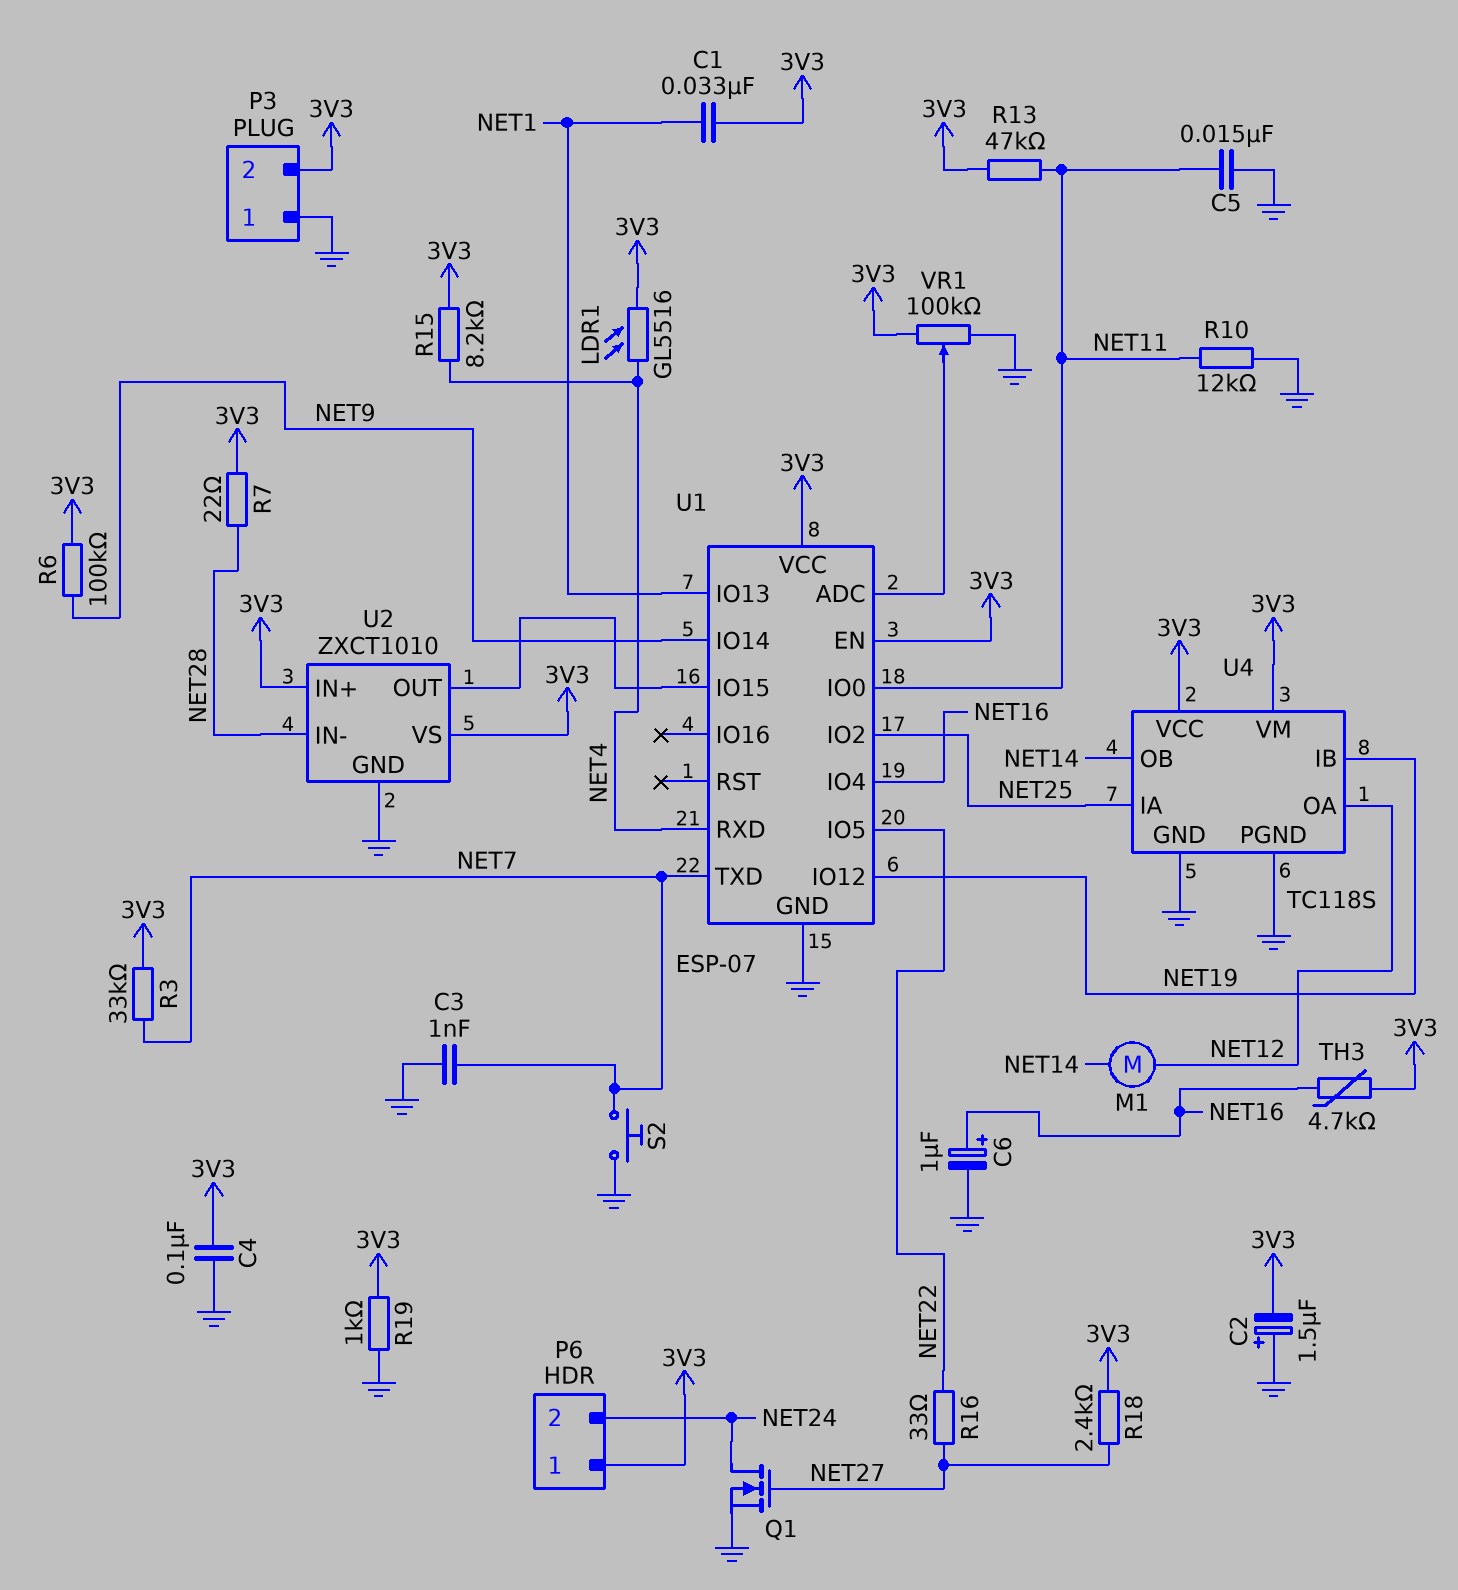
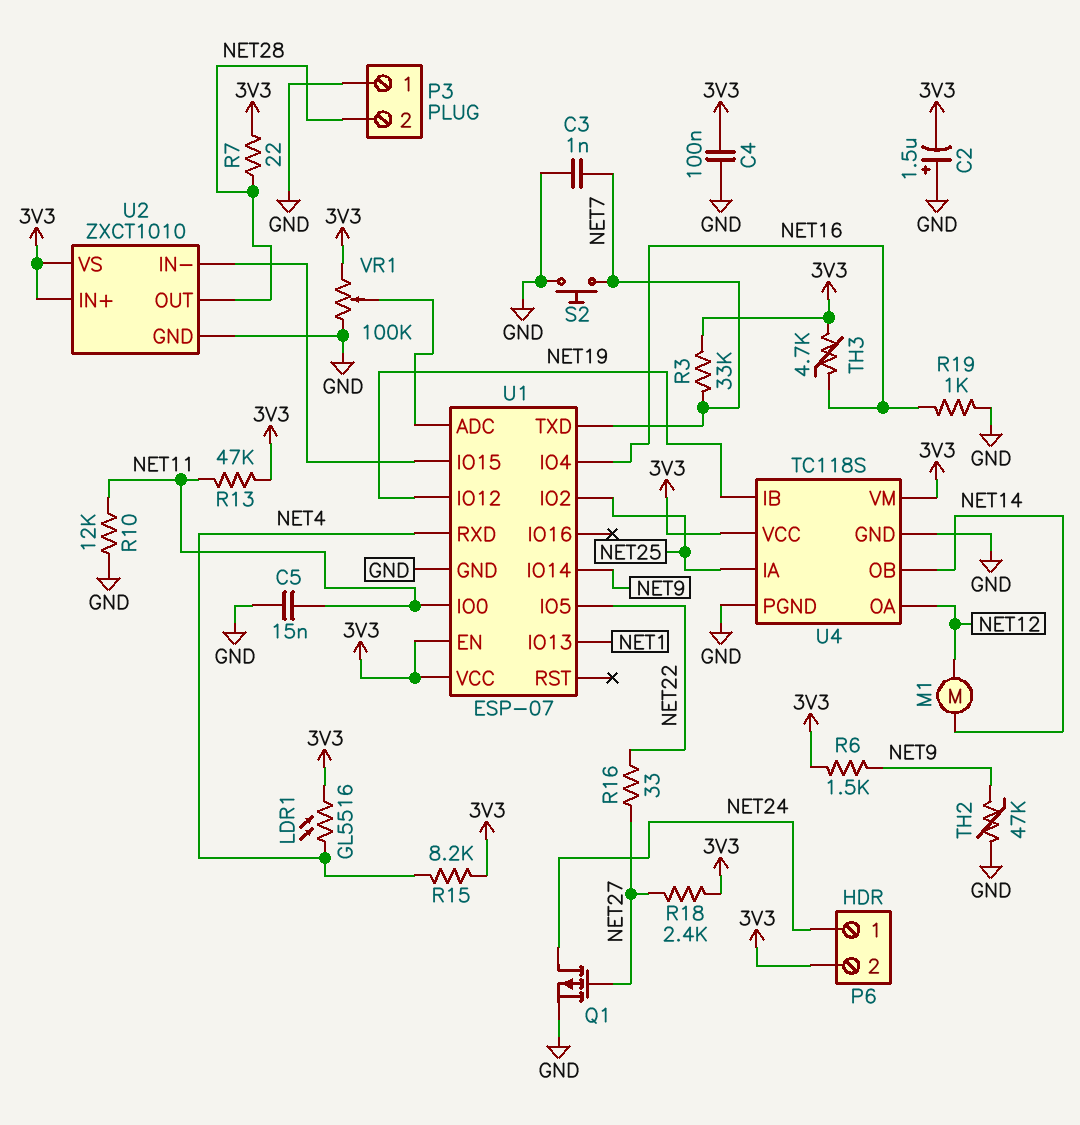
C1: 33nF (3V3, NET1) -> none
C6: 1uF (plus NET16, minus GND) -> none
P3 pin 2: 3V3 -> NET28
P6 pin 1: 3V3 -> NET24
P6 pin 2: NET24 -> 3V3
Q1: NMOS (G NET27, D NET24, S GND) -> PMOS (G NET27, D NET24, S GND)
R6: 100k (3V3, NET9) -> 1.5k (3V3, NET9)
R19: 1k (3V3, GND) -> 1k (GND, NET16)
TH2: none -> 47k (GND, NET9)
U2 pin IN-: NET28 -> U1/IO15
U2 pin OUT: U1/IO15 -> NET28

